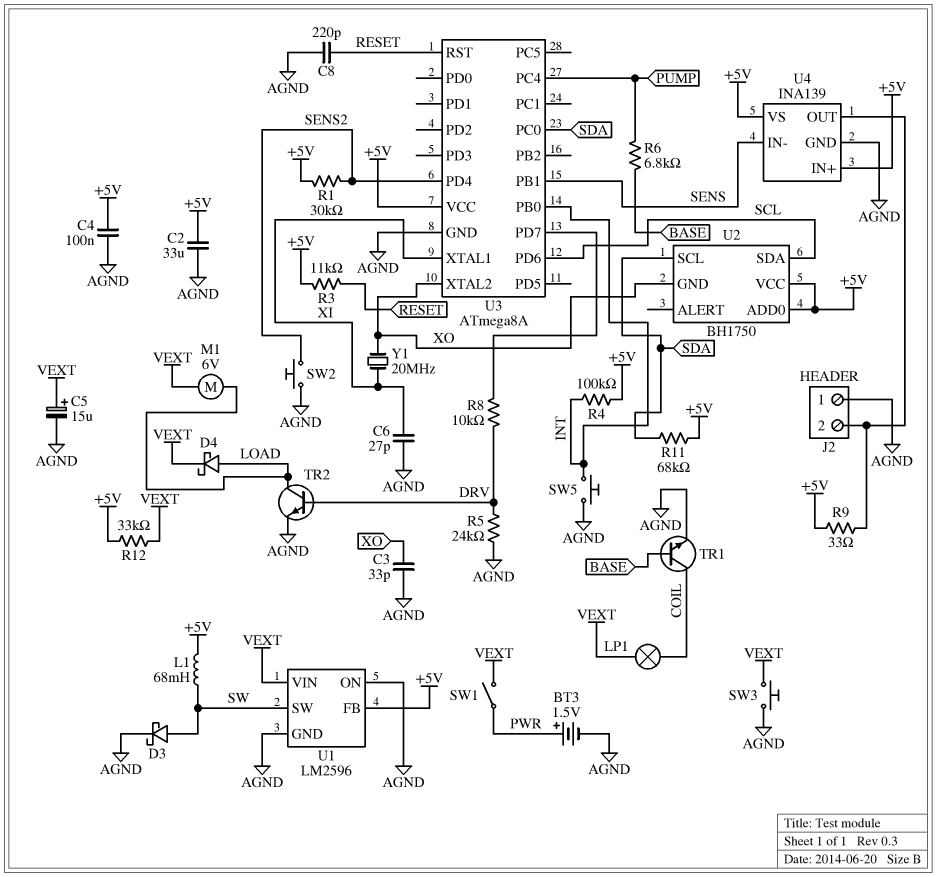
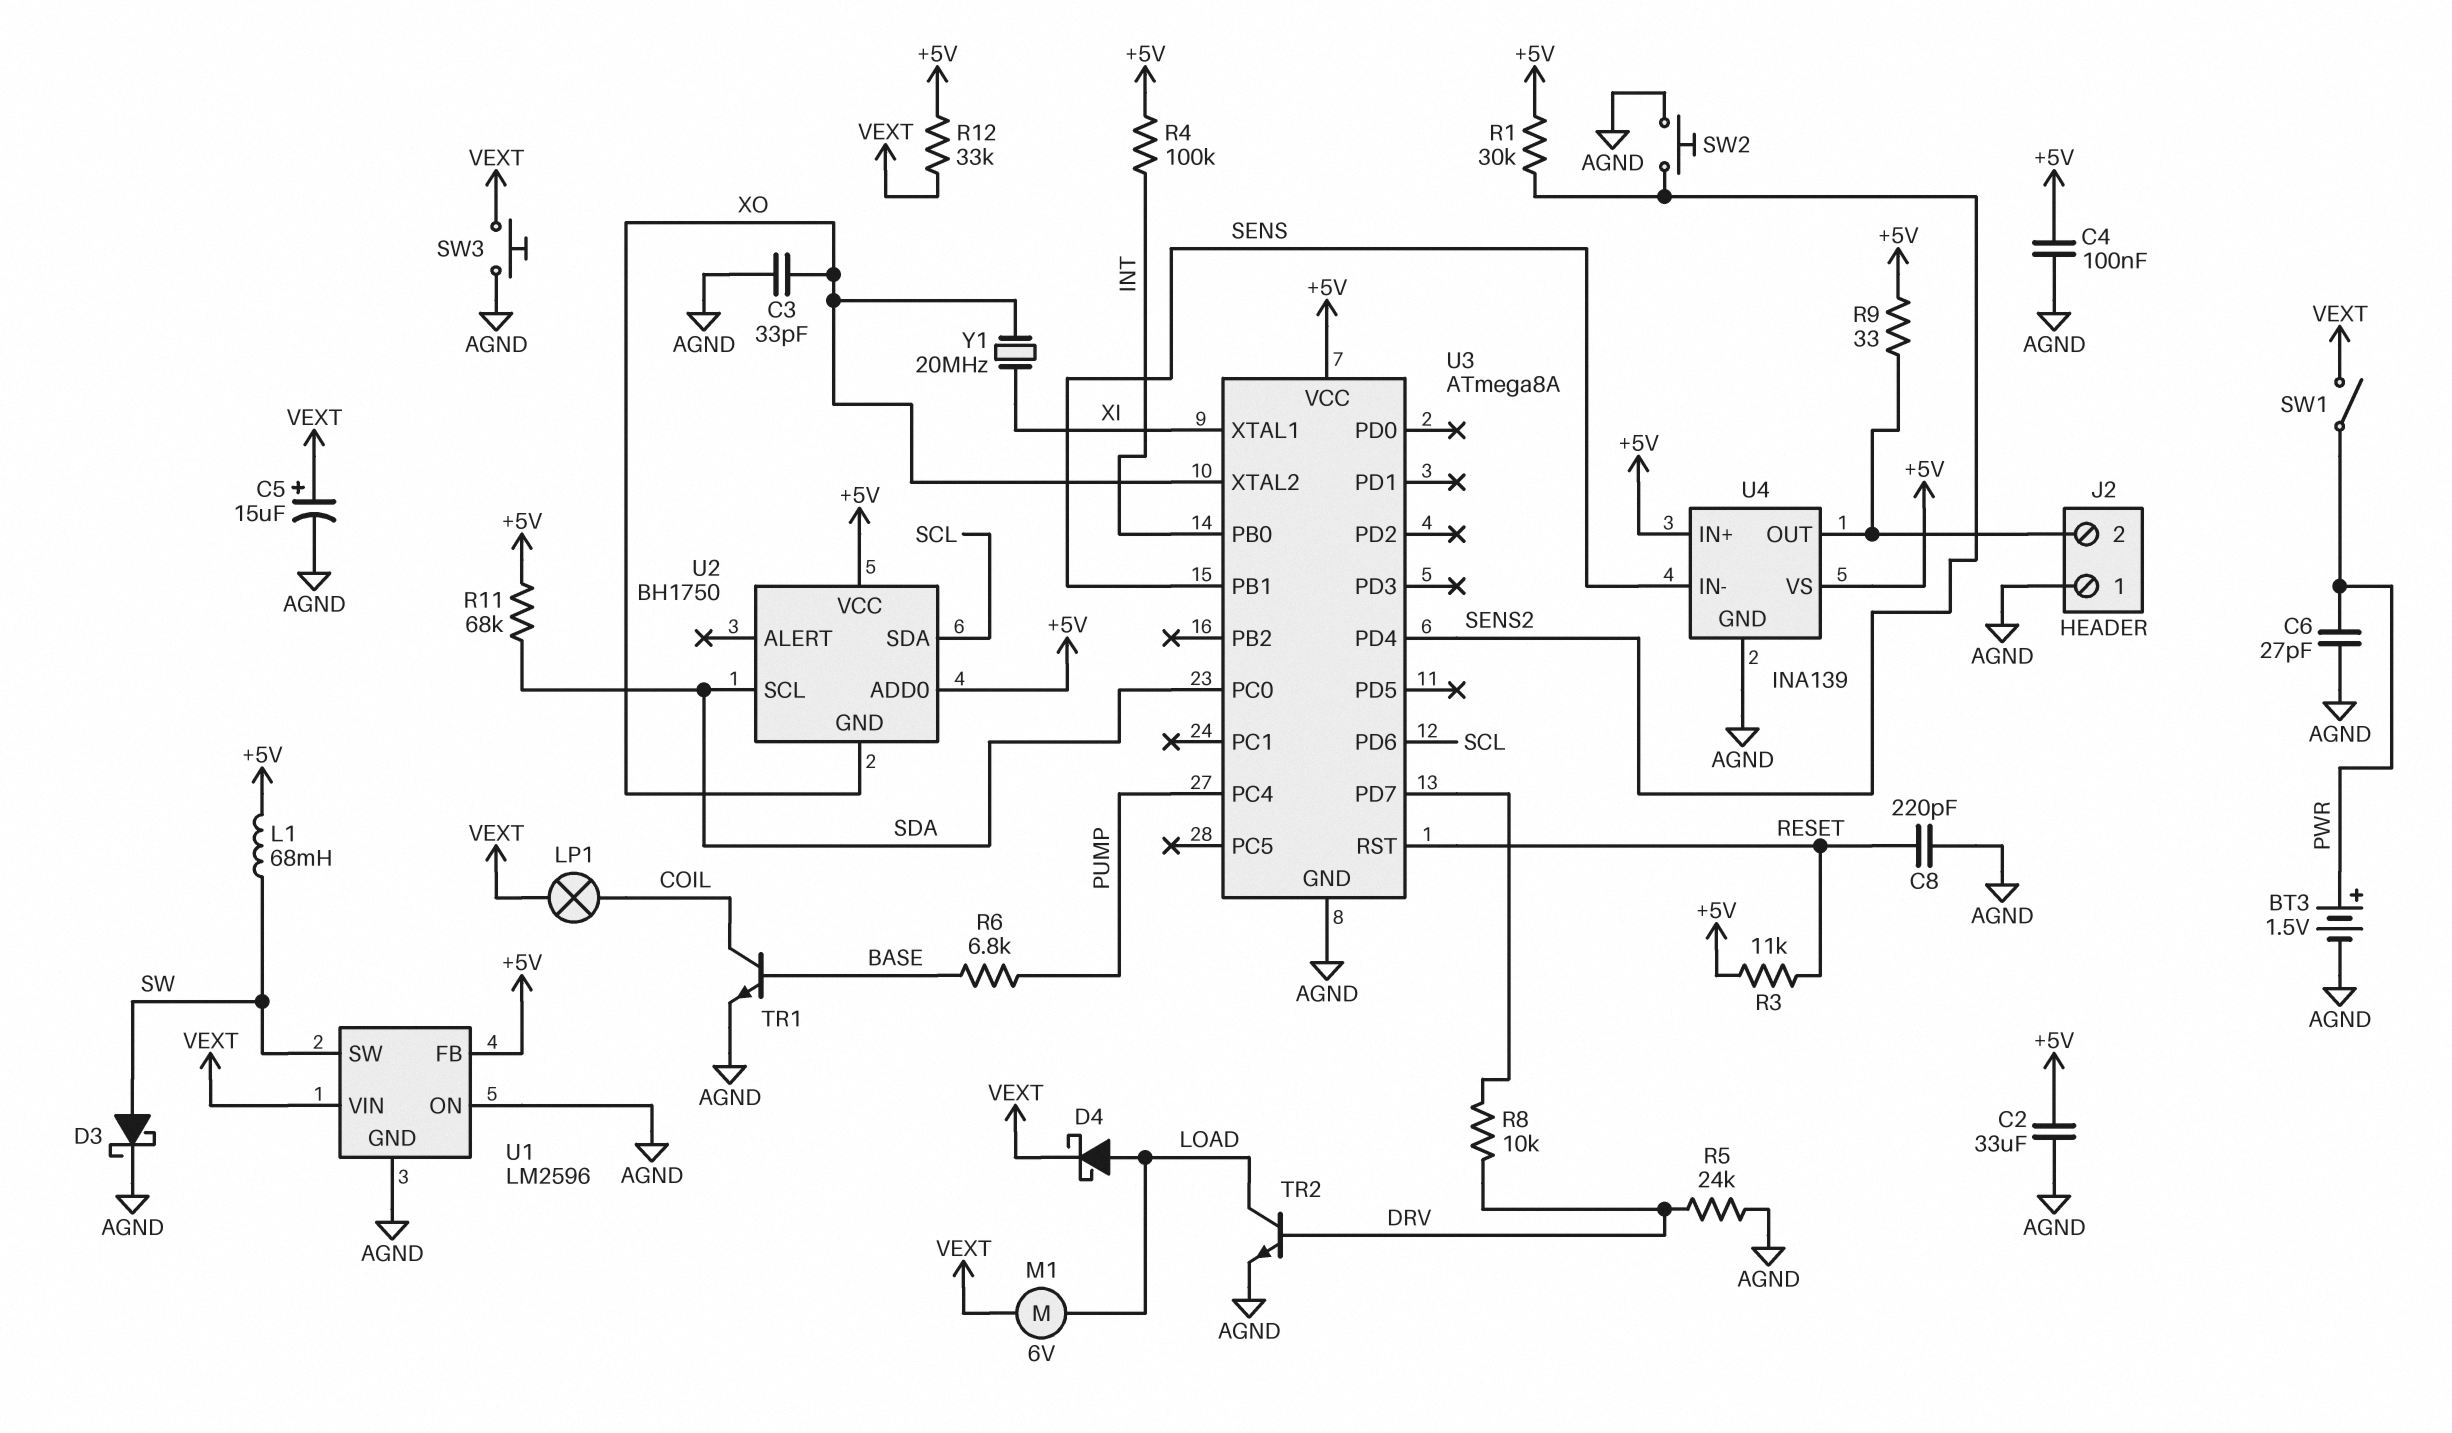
C6: 27pF (AGND, XI) -> 27pF (AGND, PWR)
SW5: button (AGND, INT) -> none

